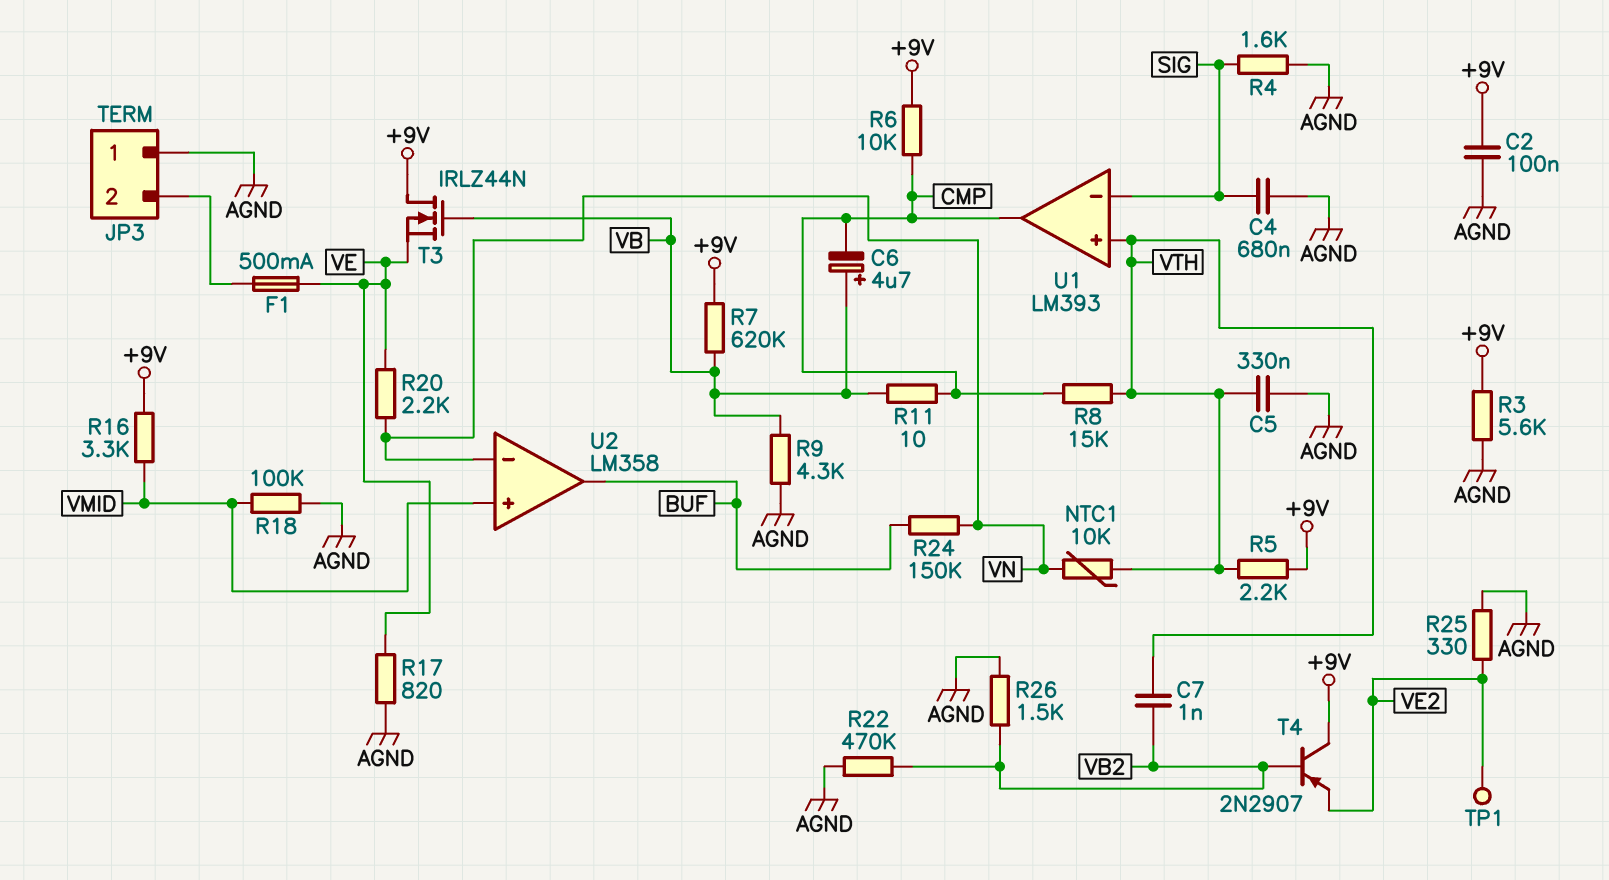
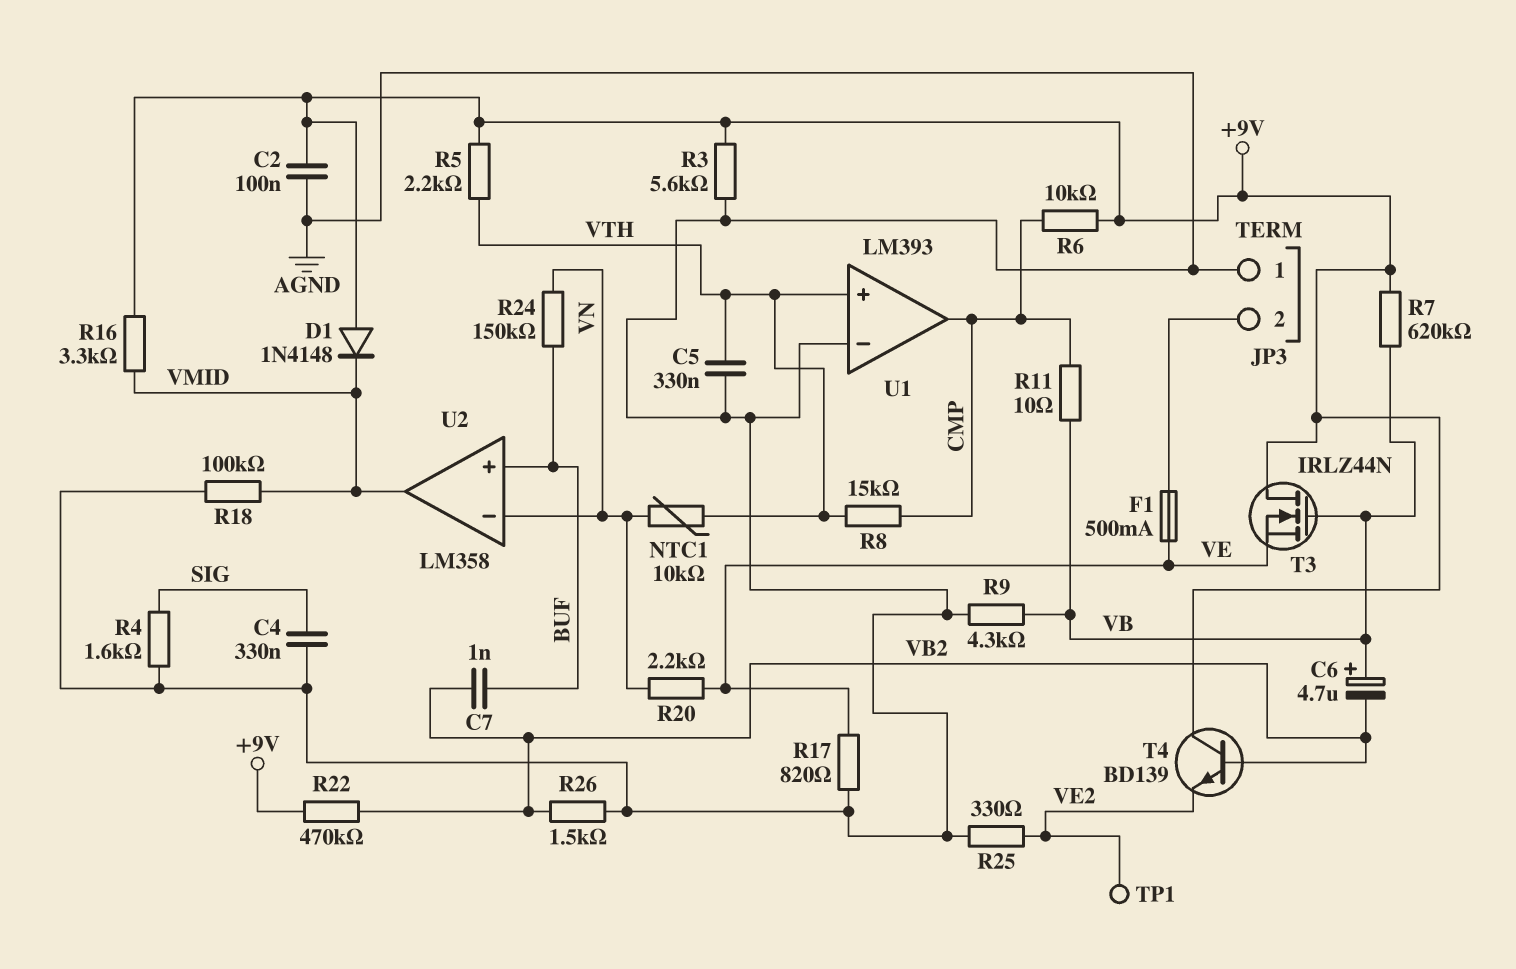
C4: 680nF (AGND, SIG) -> 330nF (AGND, SIG)
C6: 4.7uF (plus VB, minus CMP) -> 4.7uF (plus VB, minus VB2)
C7: 1nF (VB2, VTH) -> 1nF (BUF, VB2)
D1: none -> diode 1N4148 (A +9V, K VMID)
R22: 470k (AGND, VB2) -> 470k (+9V, VB2)
T4: PNP 2N2907 (B VB2, C +9V, E VE2) -> NPN BD139 (B VB2, C +9V, E VE2)
U1 pin in-: SIG -> AGND
U2 pin in+: VMID -> BUF
U2 pin out: BUF -> VMID

